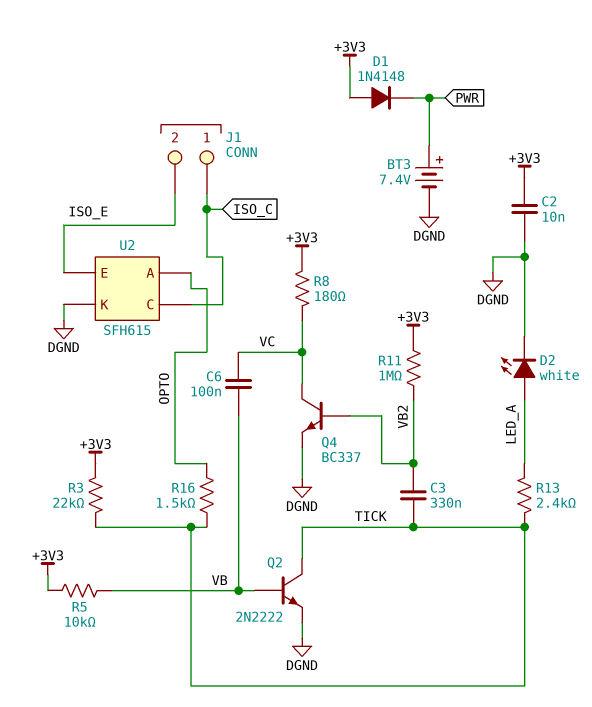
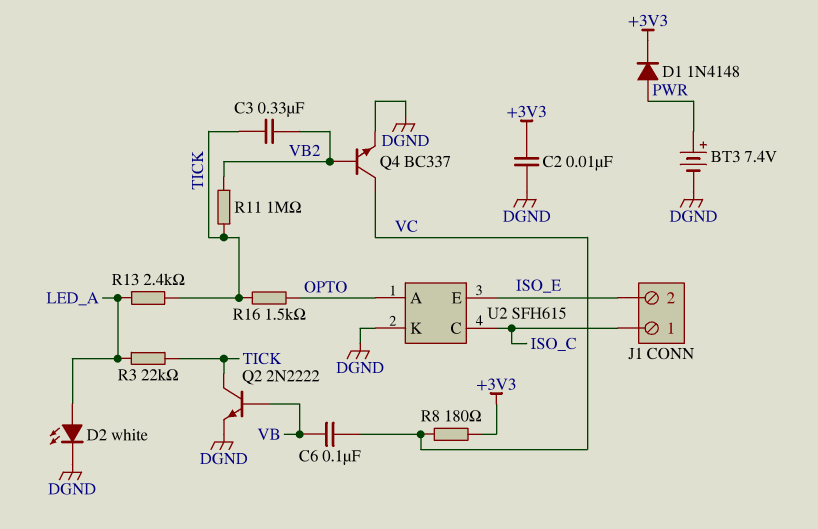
D1: diode 1N4148 (A +3V3, K PWR) -> diode 1N4148 (A PWR, K +3V3)
R3: 22k (+3V3, TICK) -> 22k (LED_A, TICK)
R5: 10k (+3V3, VB) -> none
R11: 1M (+3V3, VB2) -> 1M (TICK, VB2)

